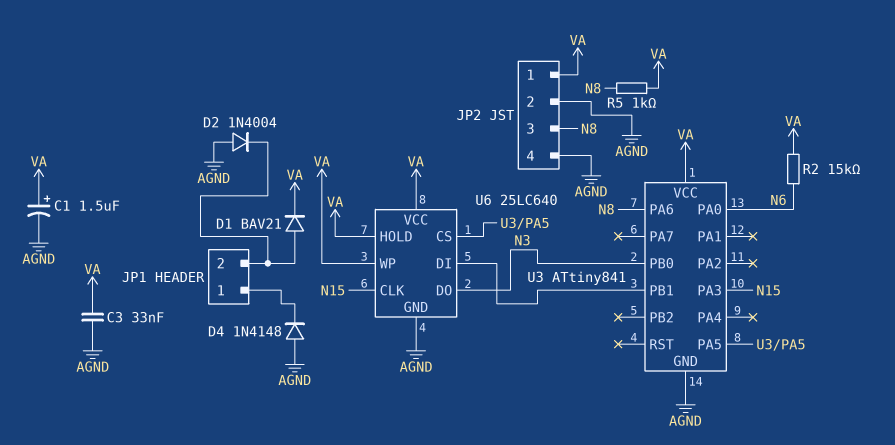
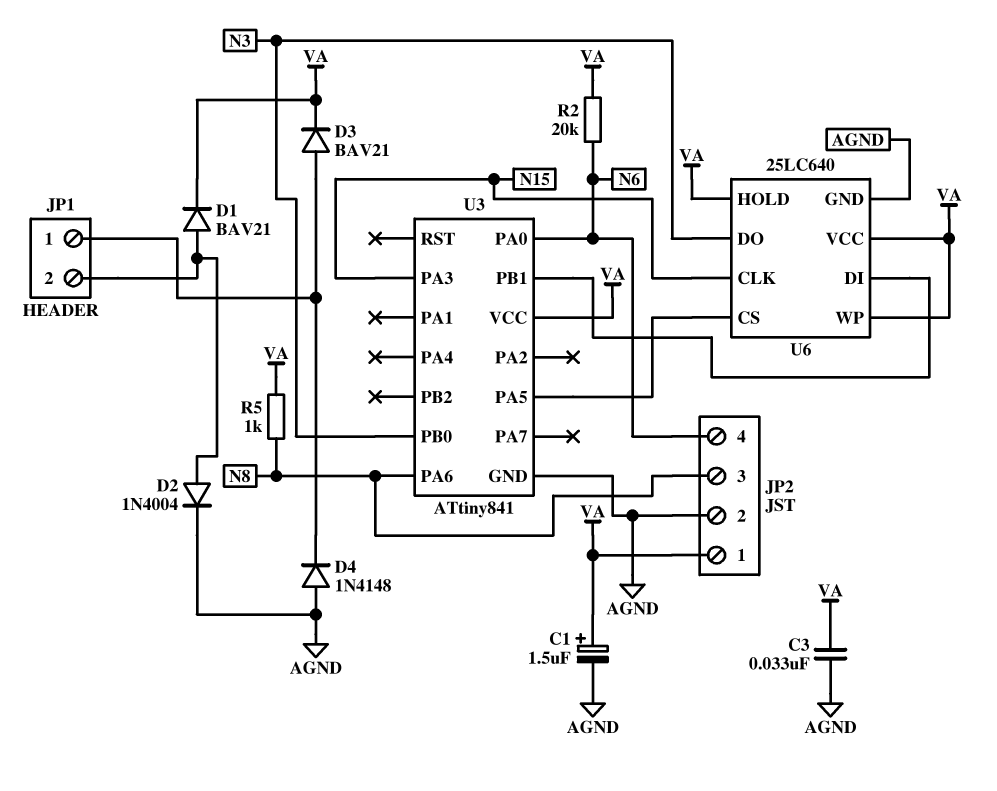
D2: diode 1N4004 (A AGND, K JP1/2) -> diode 1N4004 (A JP1/2, K AGND)
D3: none -> diode BAV21 (A JP1/1, K VA)
JP2 pin 4: AGND -> N6
R2: 15k (N6, VA) -> 20k (N6, VA)

